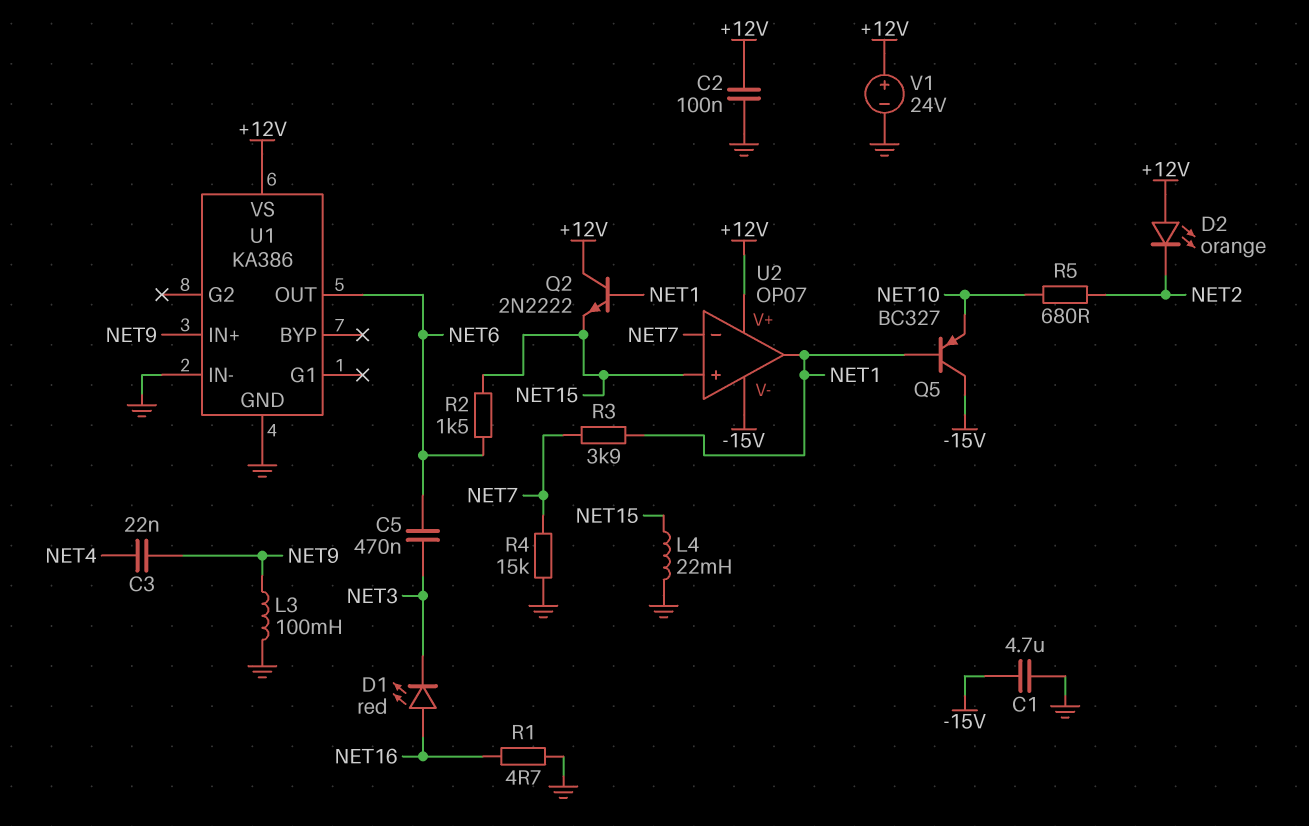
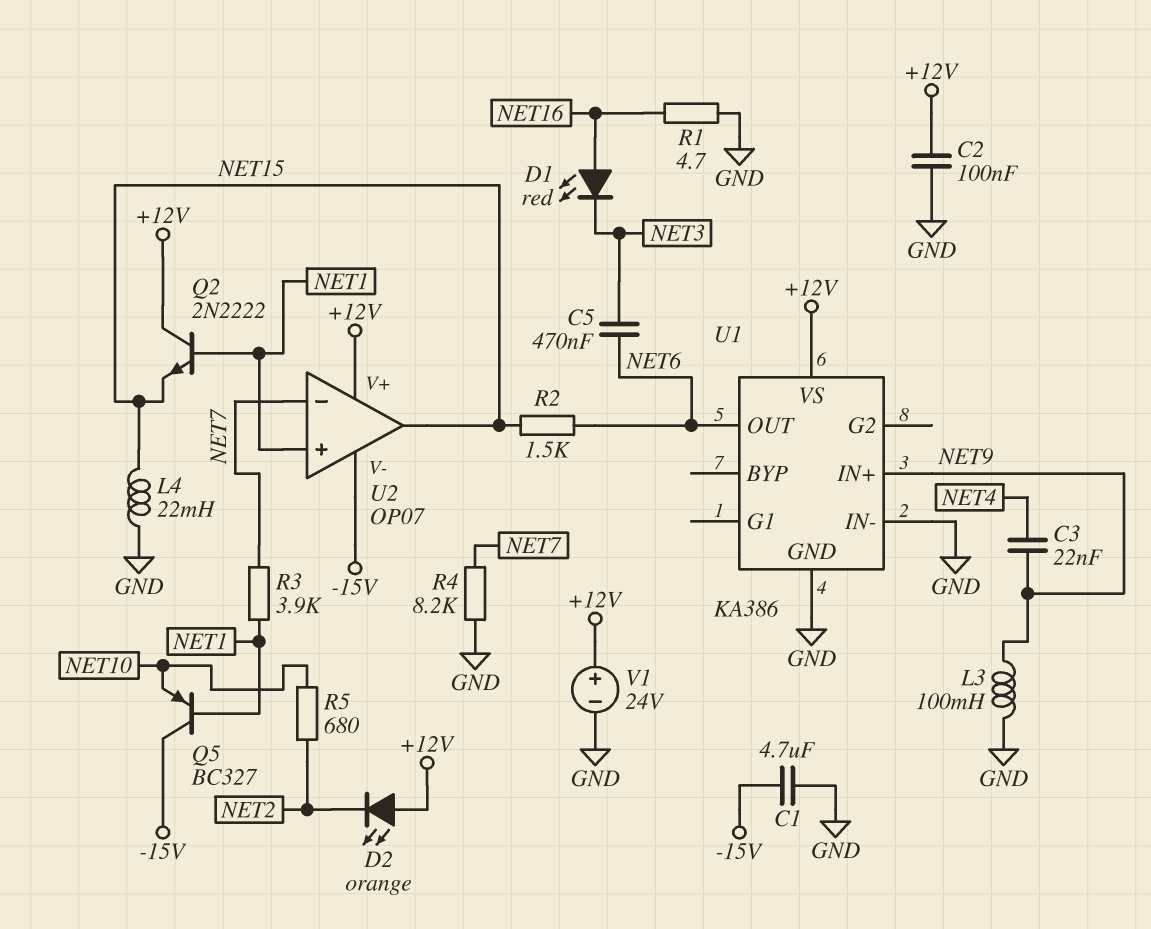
R4: 15k (GND, NET7) -> 8.2k (GND, NET7)
U2 pin in+: NET15 -> NET1
U2 pin out: NET1 -> NET15

